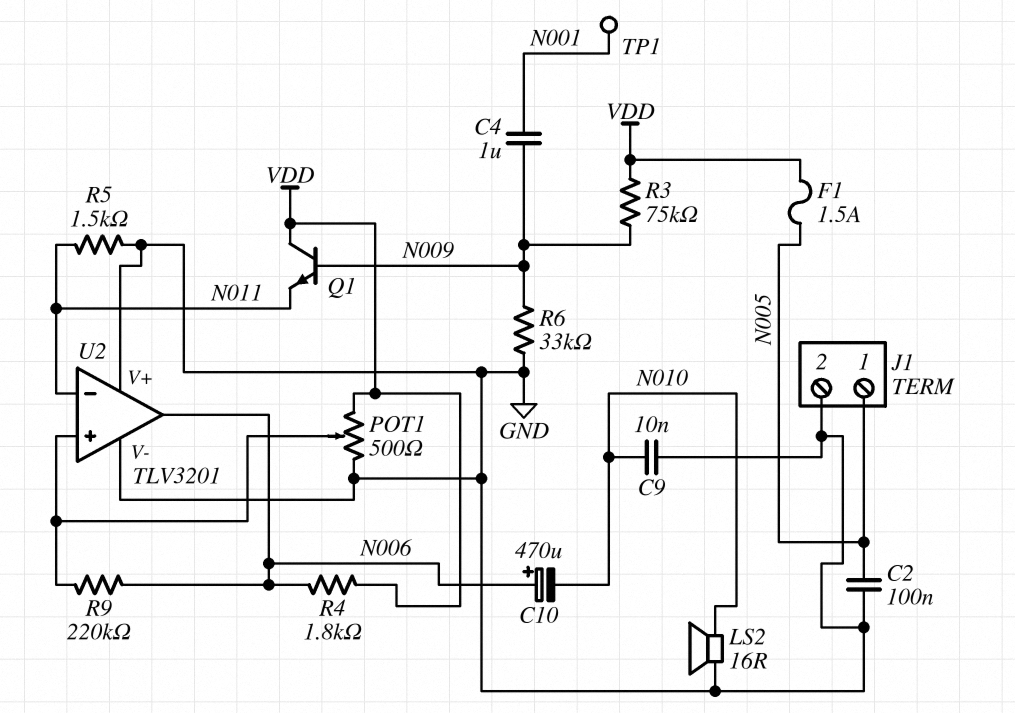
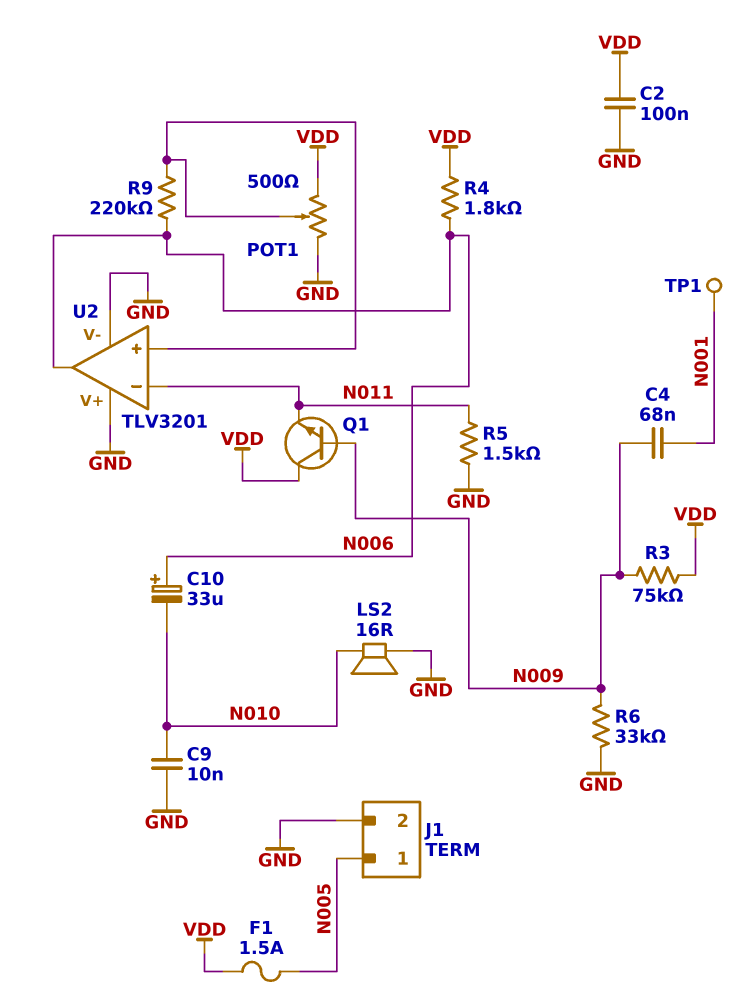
C2: 100nF (GND, N005) -> 100nF (GND, VDD)
C4: 1uF (N001, N009) -> 68nF (N001, N009)
C10: 470uF (plus N006, minus N010) -> 33uF (plus N006, minus N010)

